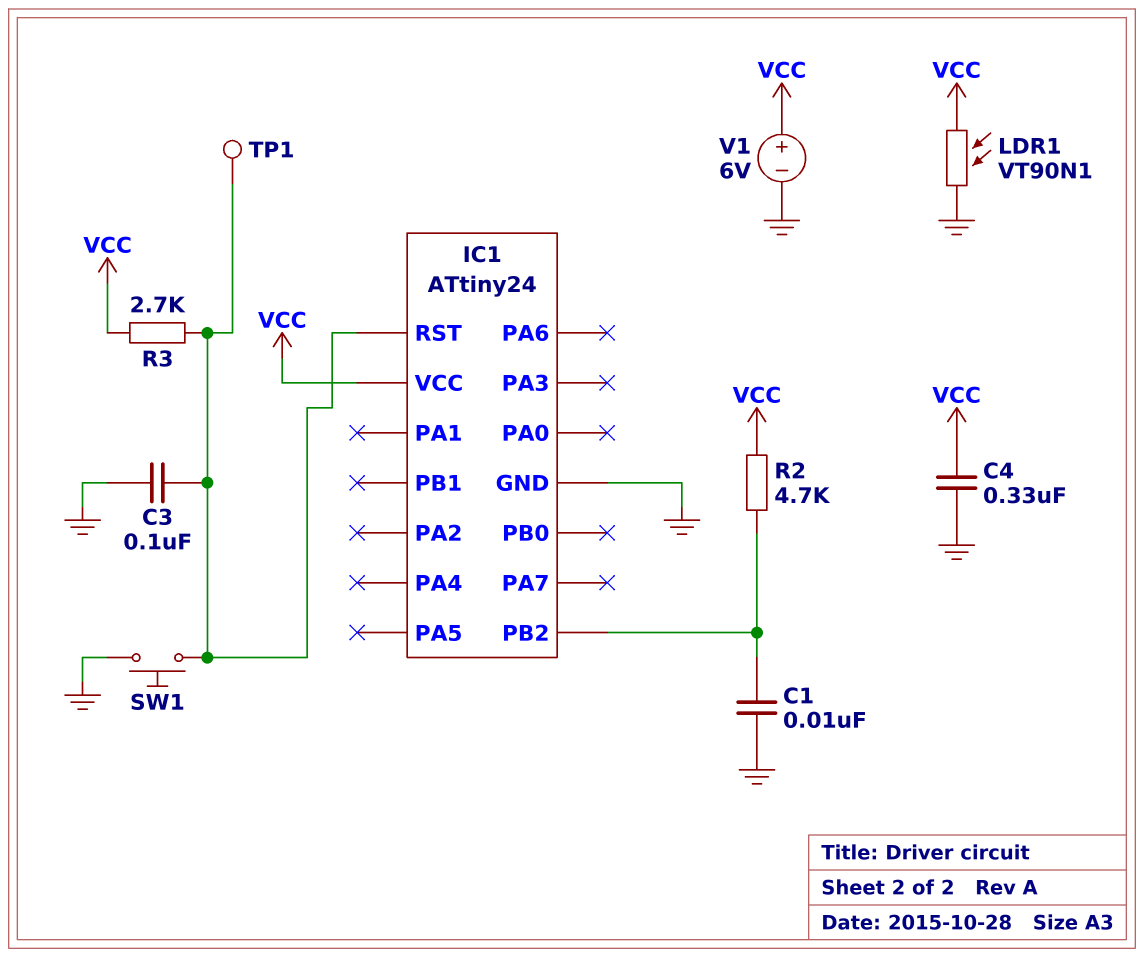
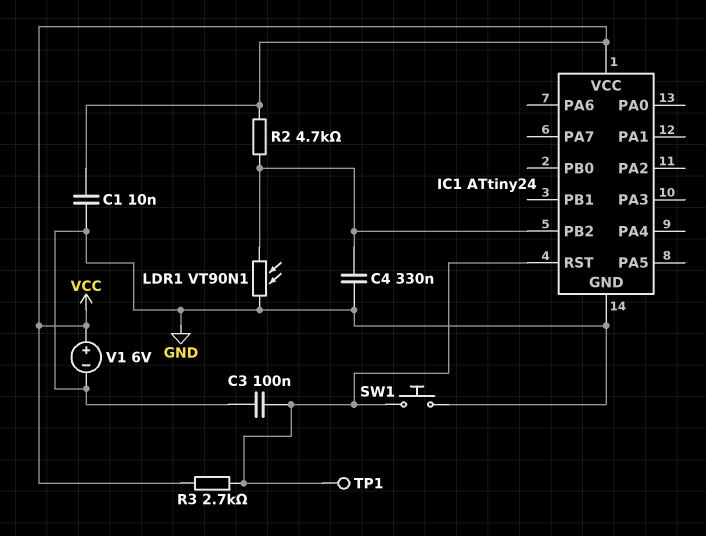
C1: 10nF (GND, IC1/PB2) -> 10nF (GND, VCC)
C4: 330nF (GND, VCC) -> 330nF (GND, IC1/PB2)
LDR1: VT90N1 (GND, VCC) -> VT90N1 (GND, IC1/PB2)

